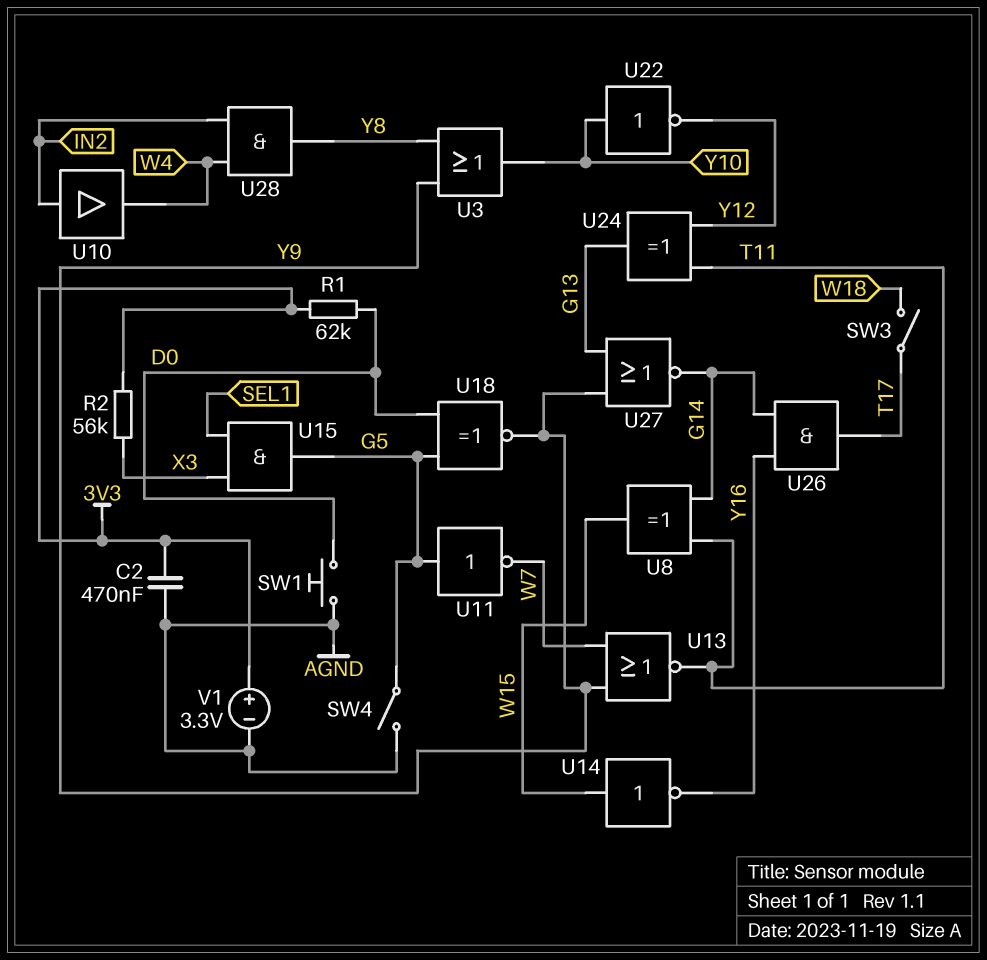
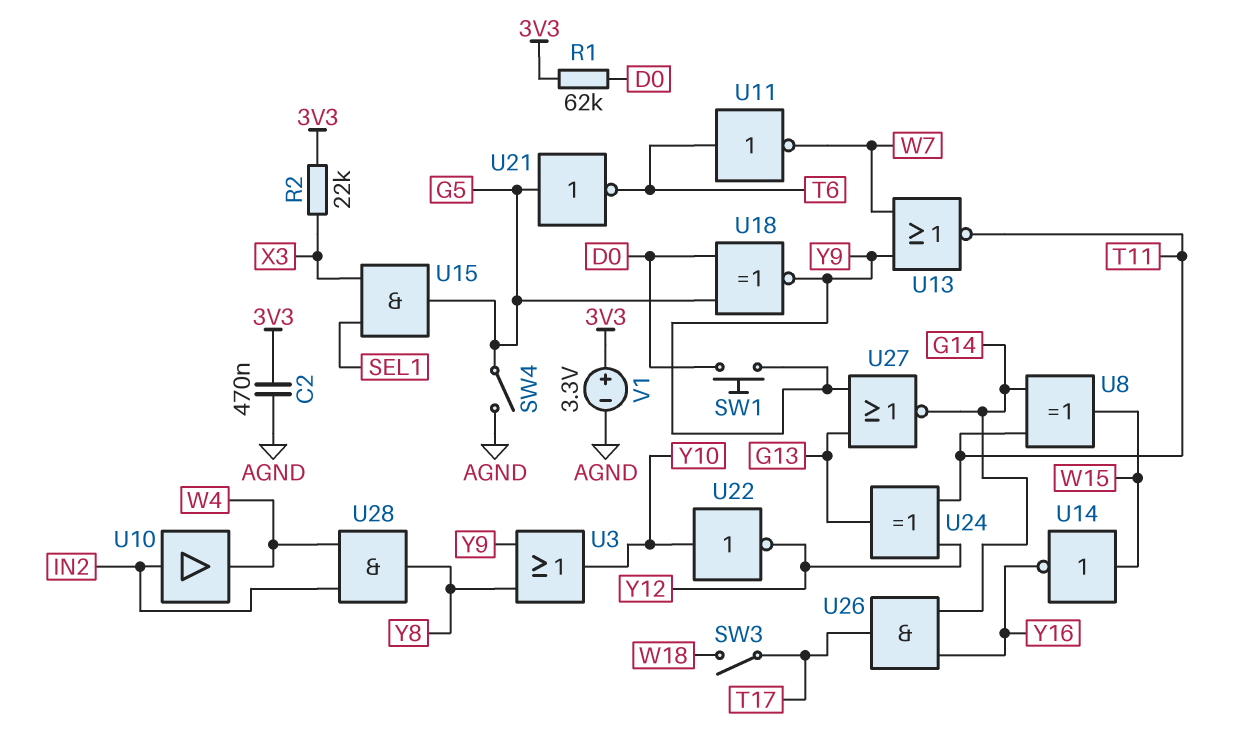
R2: 56k (3V3, X3) -> 22k (3V3, X3)
SW1: button (AGND, D0) -> button (D0, Y9)
U11: NOT (in G5, out W7) -> NOT (in T6, out W7)
U21: none -> NOT (in G5, out T6)

